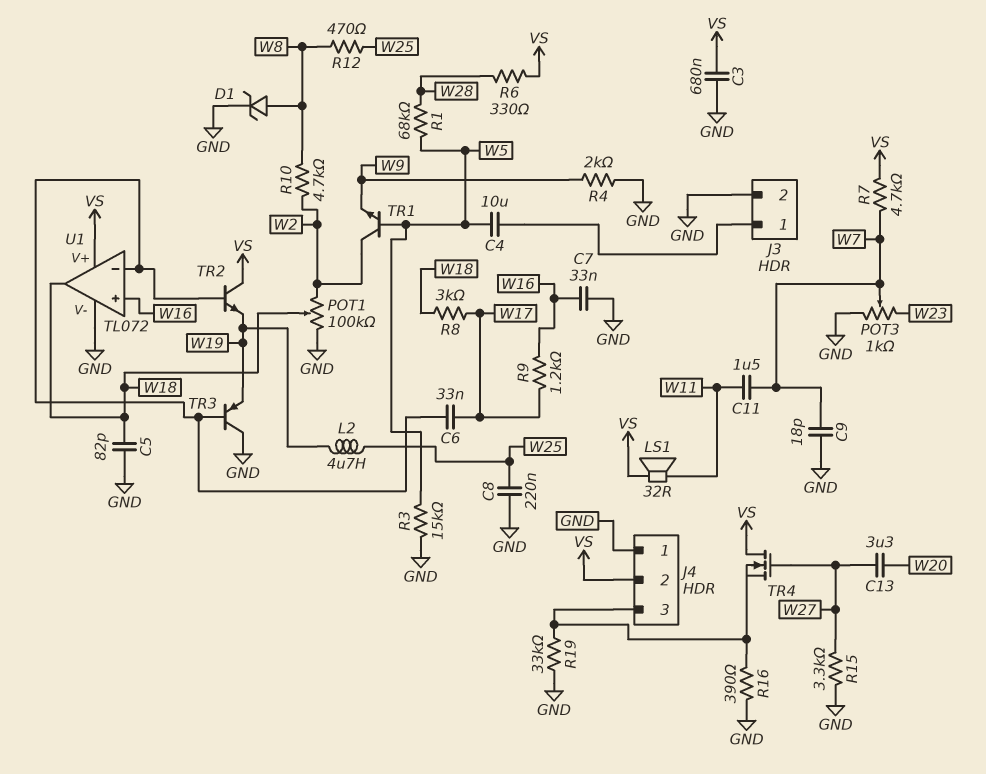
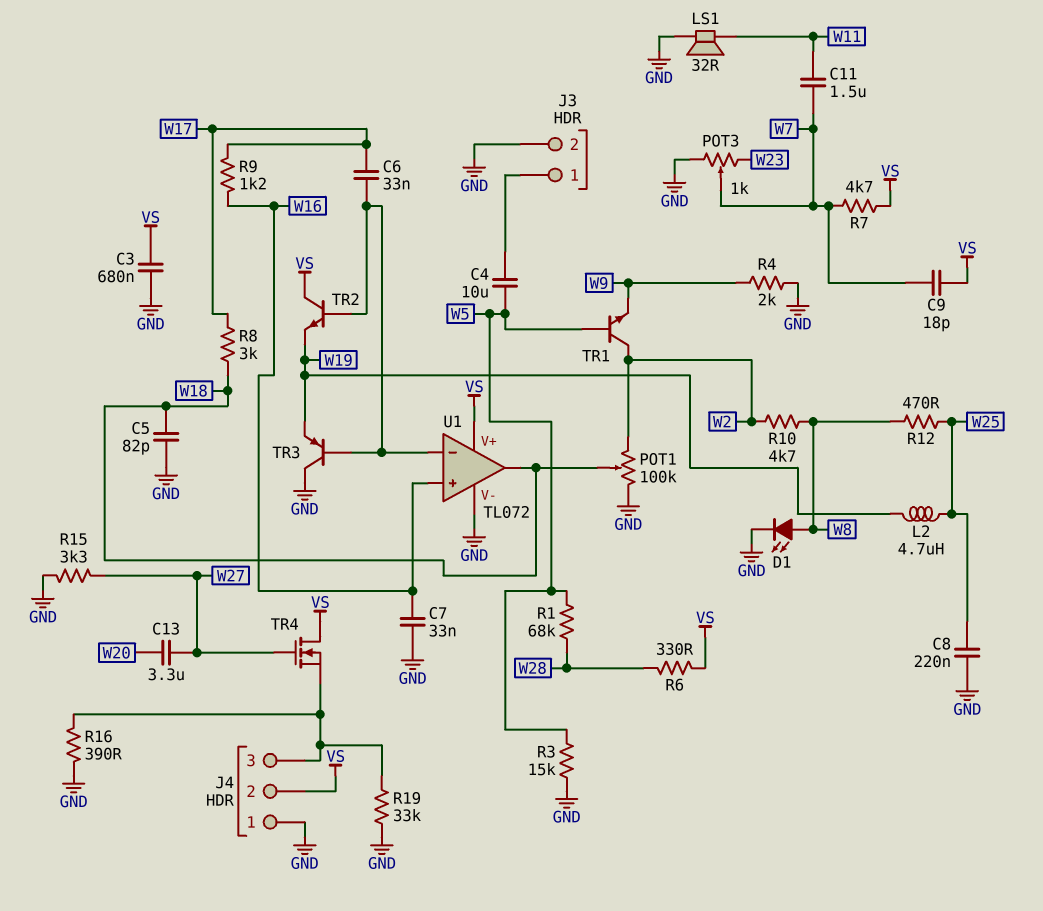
C9: 18pF (GND, W7) -> 18pF (VS, W7)
D1: zener (A W8, K GND) -> LED (A W8, K GND)
LS1: speaker 32R (VS, W11) -> speaker 32R (GND, W11)

